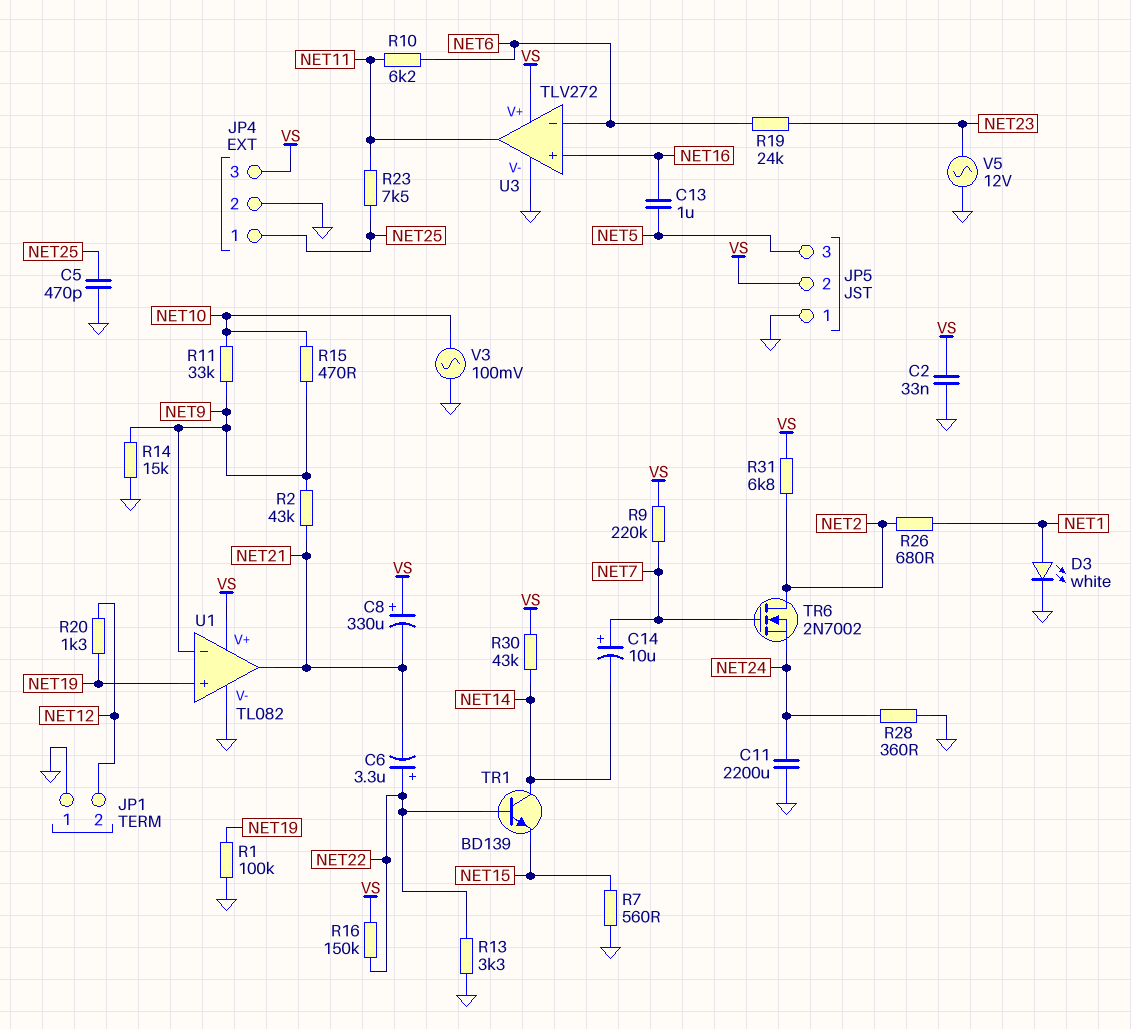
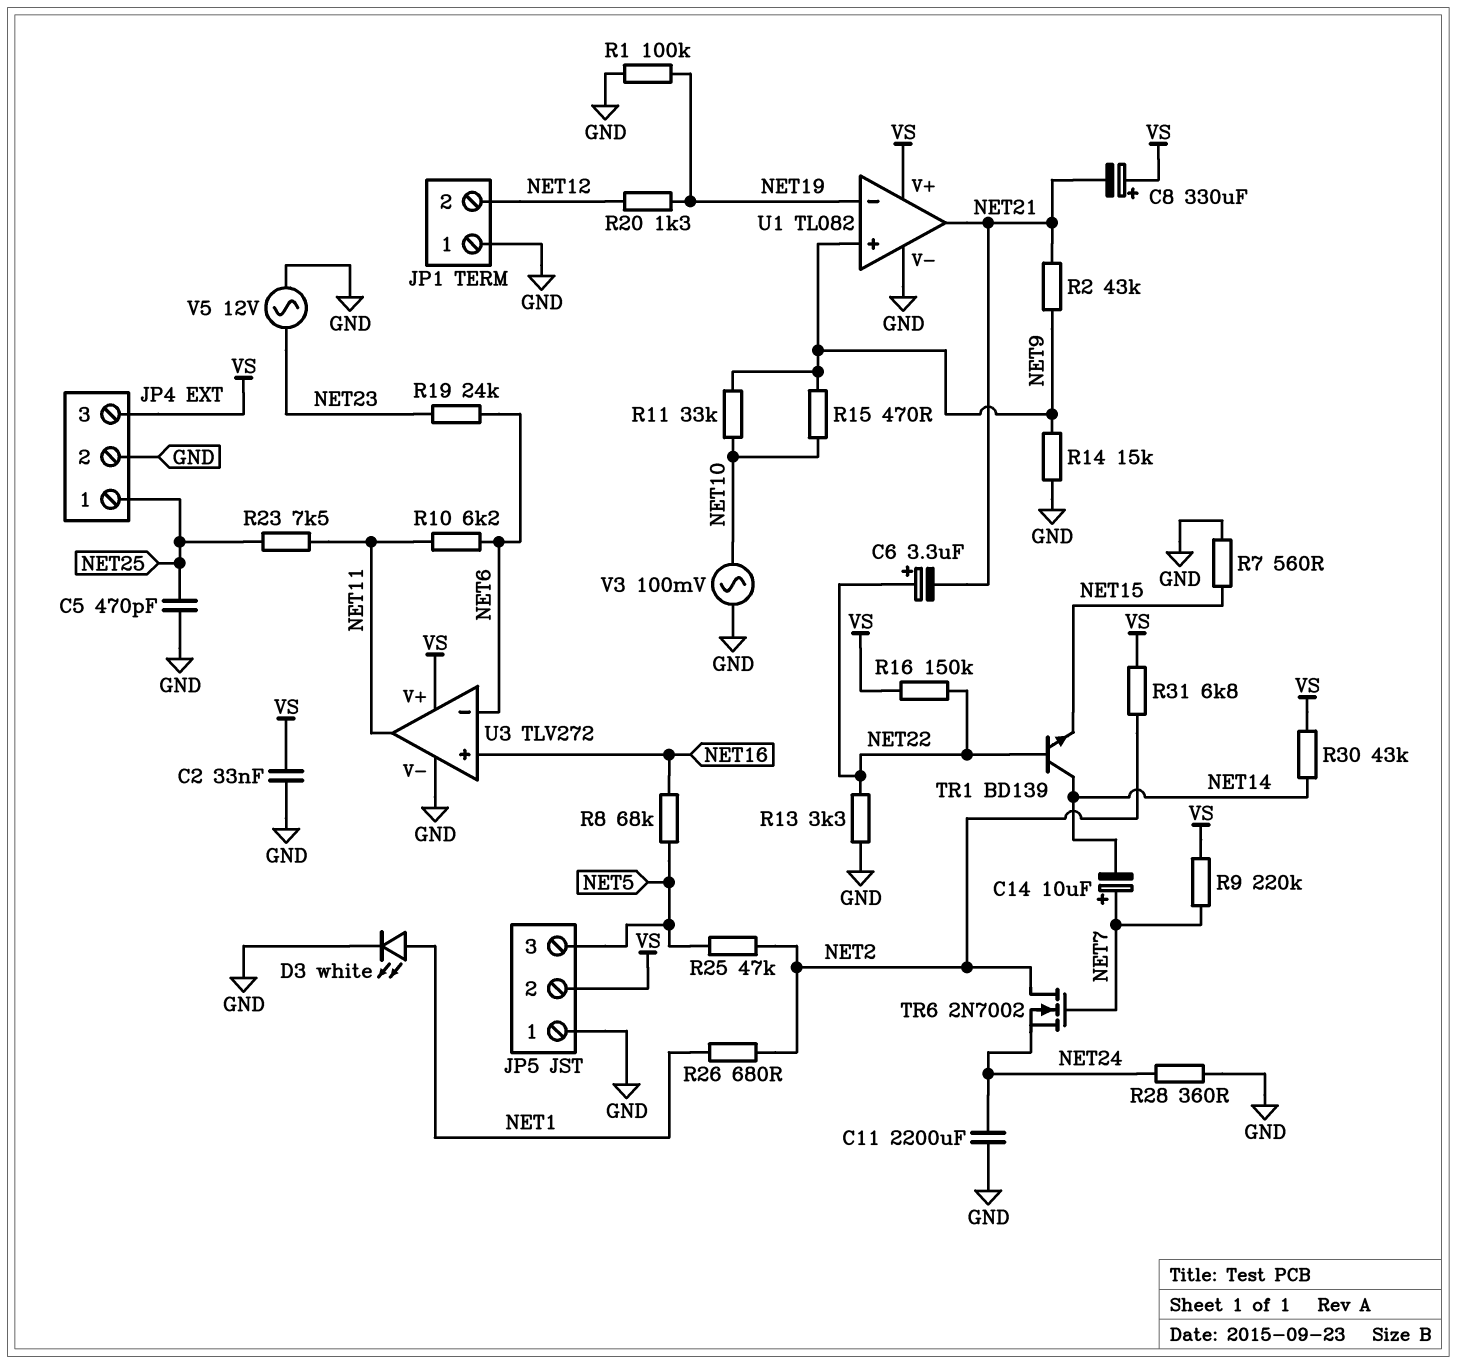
C13: 1uF (NET5, NET16) -> none
R8: none -> 68k (NET5, NET16)
R25: none -> 47k (NET2, NET5)
U1 pin in+: NET19 -> NET9
U1 pin in-: NET9 -> NET19

